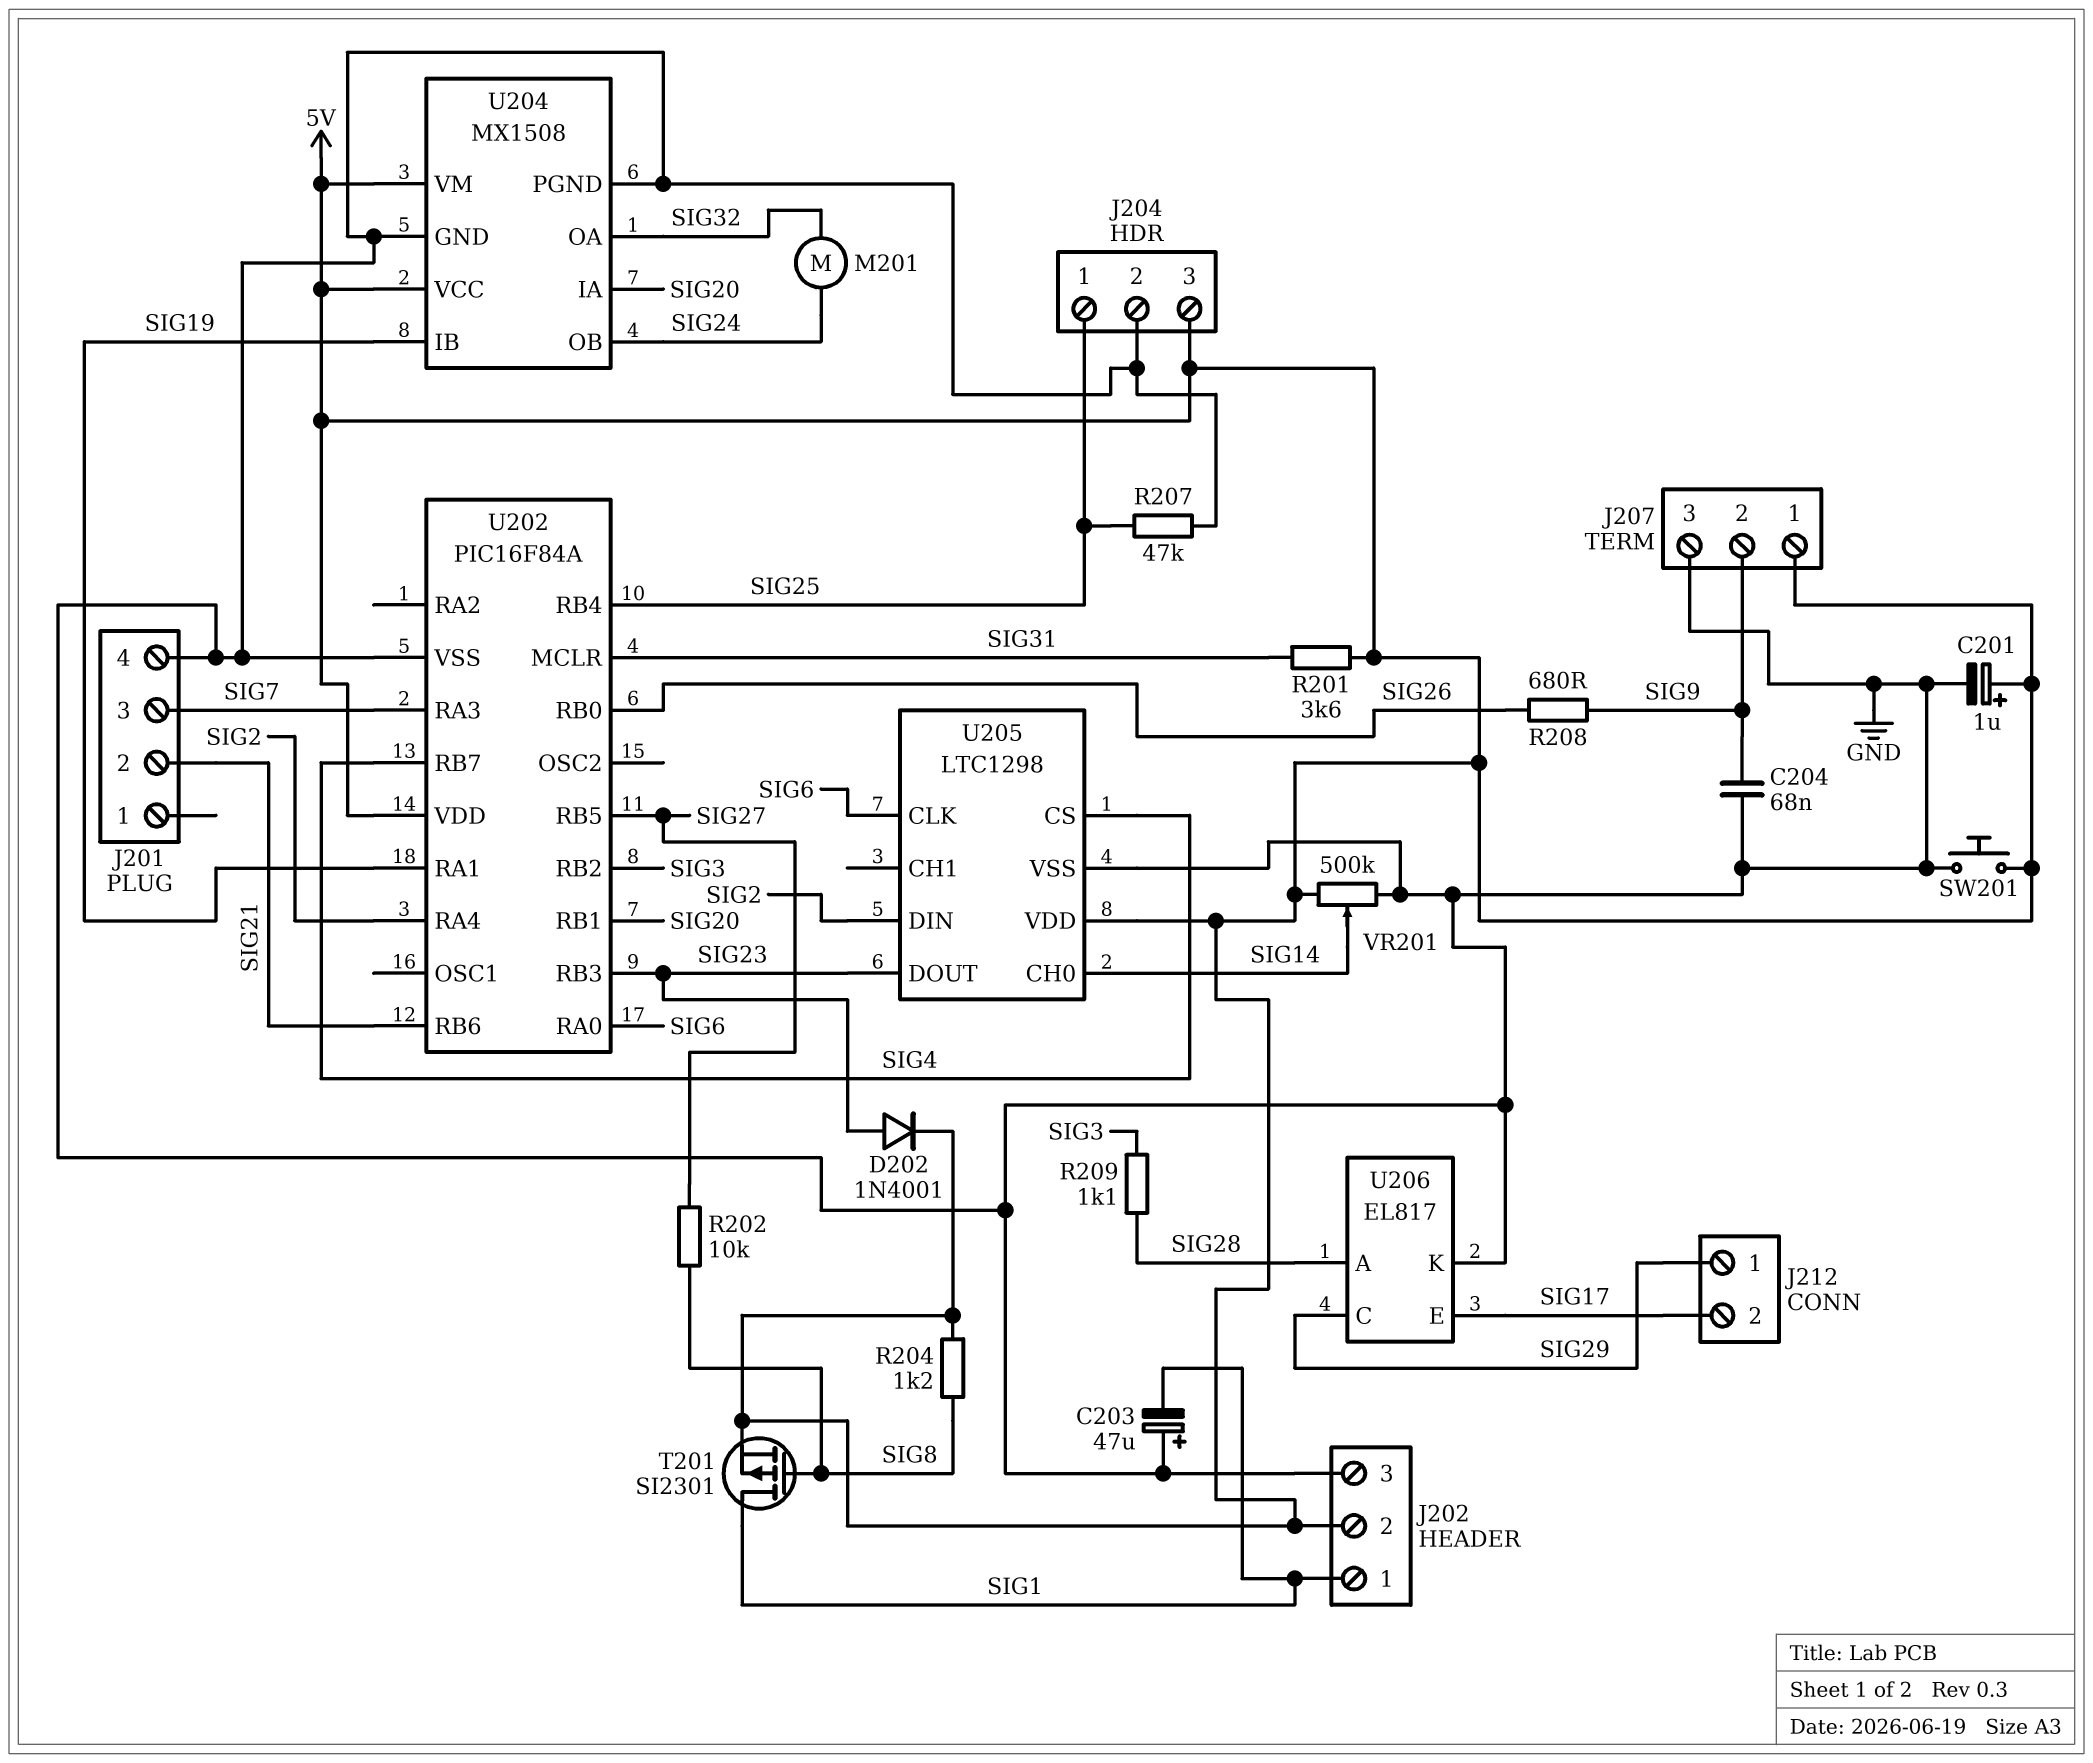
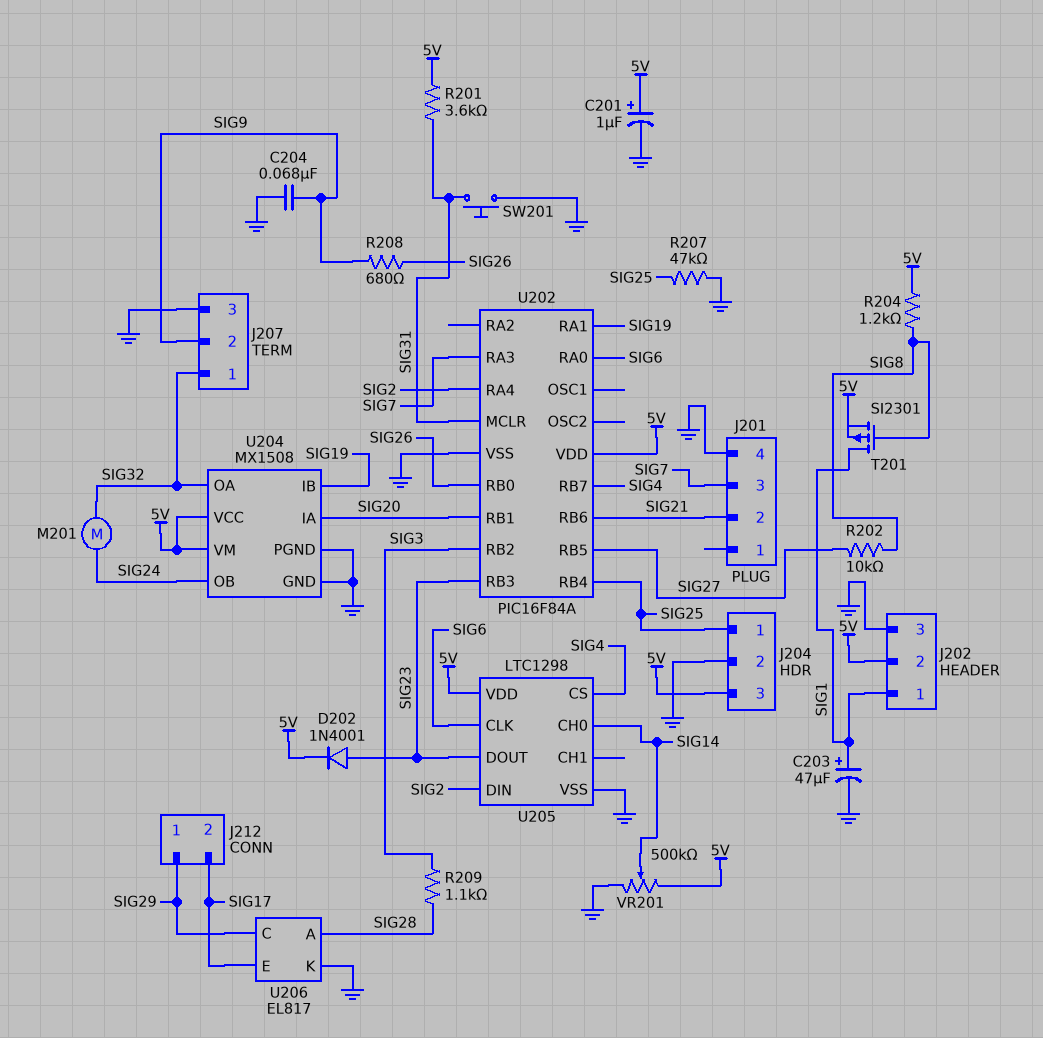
C203: 47uF (plus GND, minus SIG1) -> 47uF (plus SIG1, minus GND)
J207 pin 1: 5V -> SIG32
SW201: button (5V, GND) -> button (GND, SIG31)

